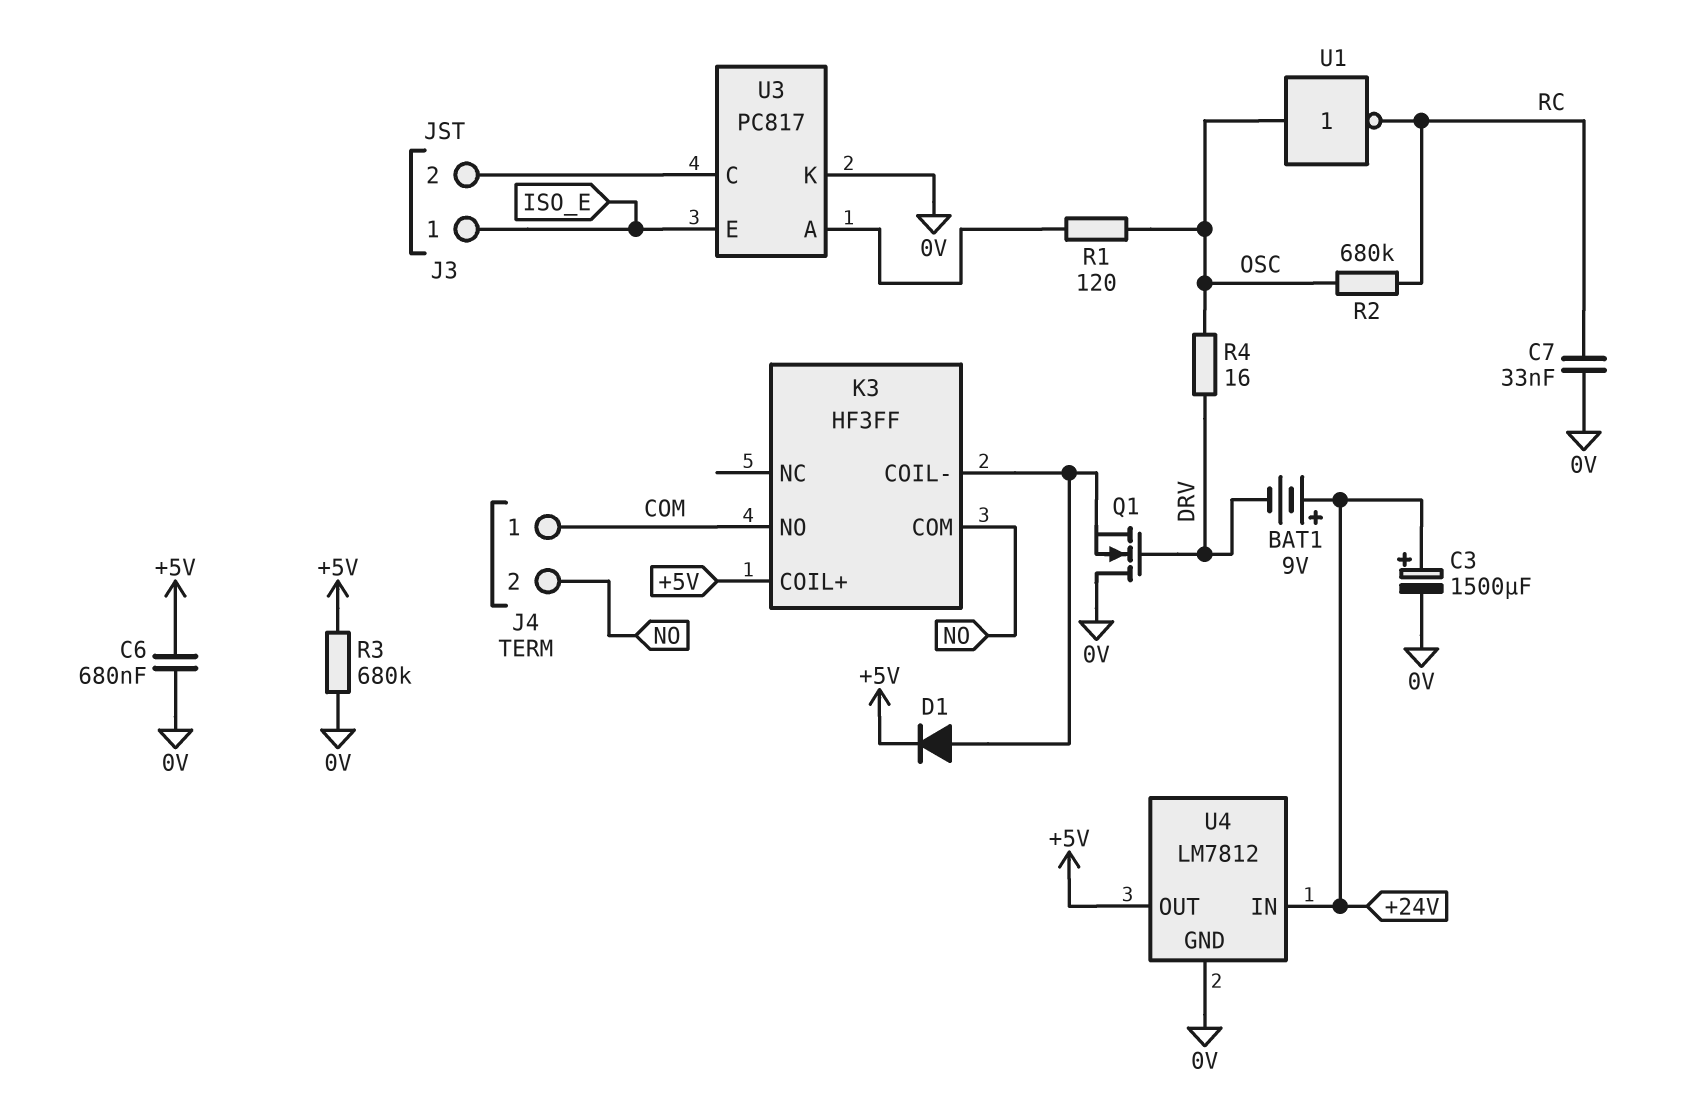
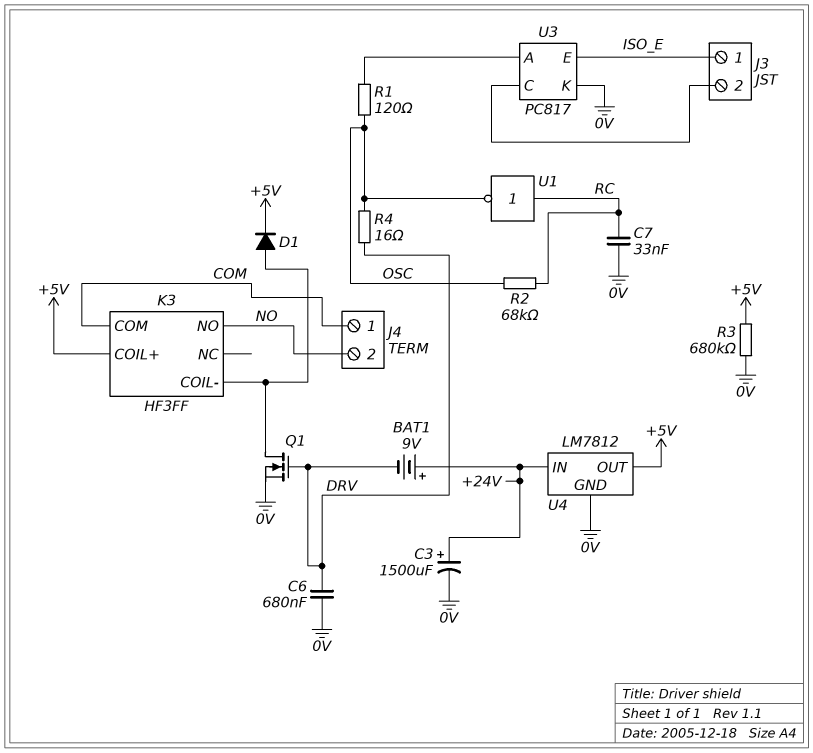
C6: 680nF (+5V, 0V) -> 680nF (0V, DRV)
K3 pin COM: NO -> COM
K3 pin NO: COM -> NO
Q1: NMOS (G DRV, D 0V, S K3/COIL-) -> NMOS (G DRV, D K3/COIL-, S 0V)
R2: 680k (OSC, RC) -> 68k (OSC, RC)
U1: NOT (in OSC, out RC) -> NOT (in RC, out OSC)

